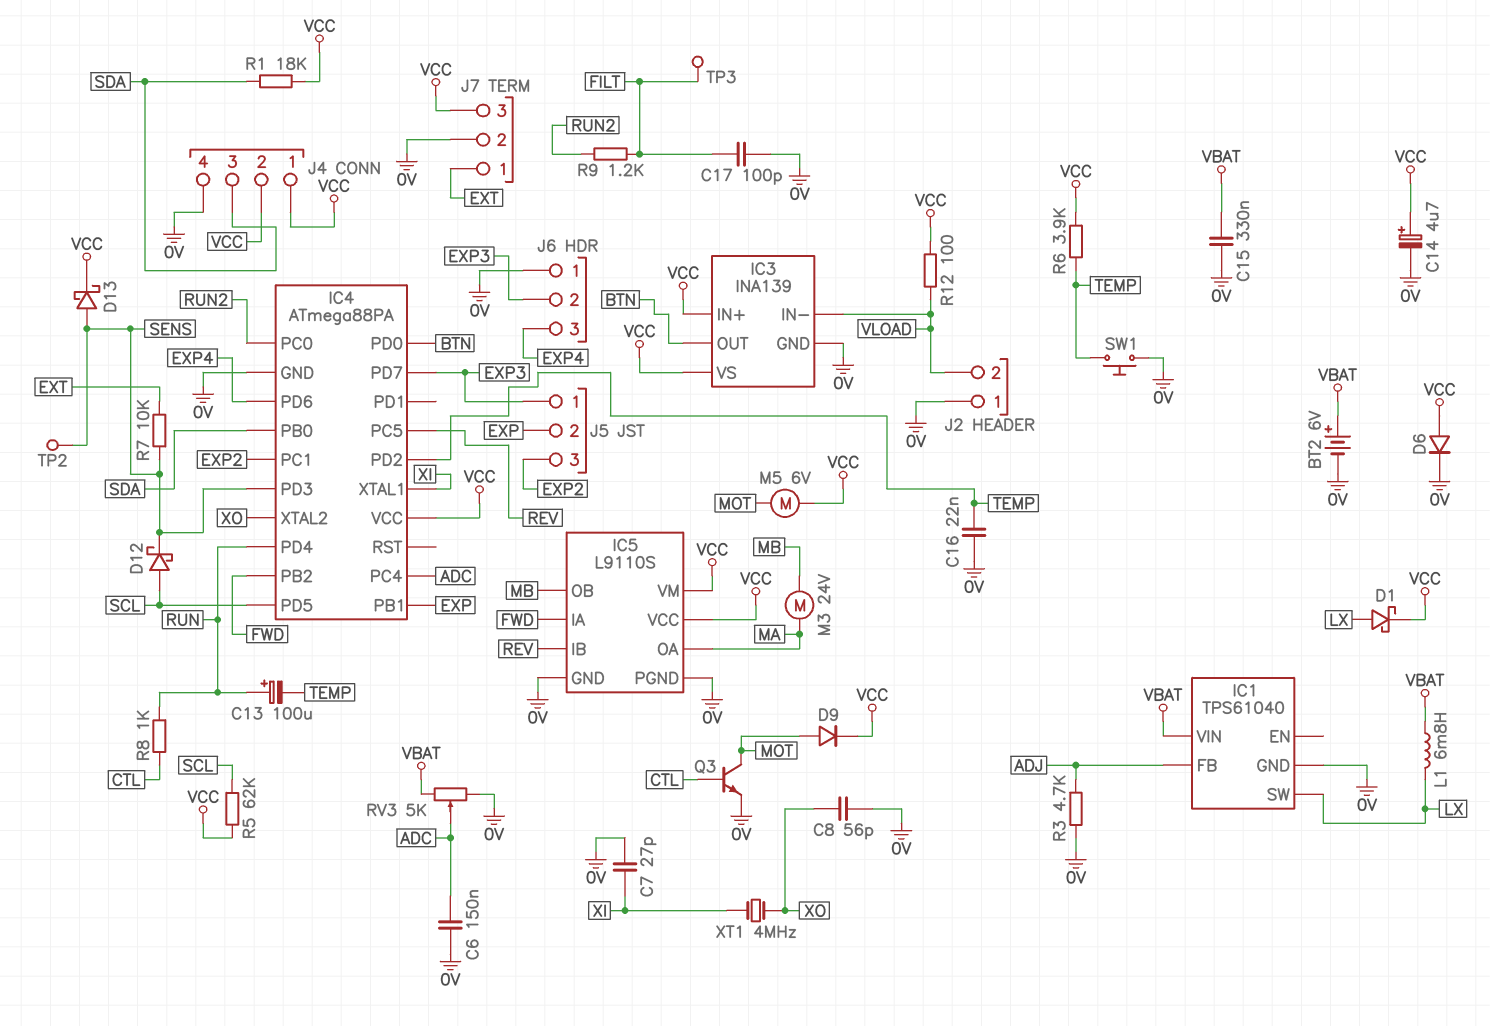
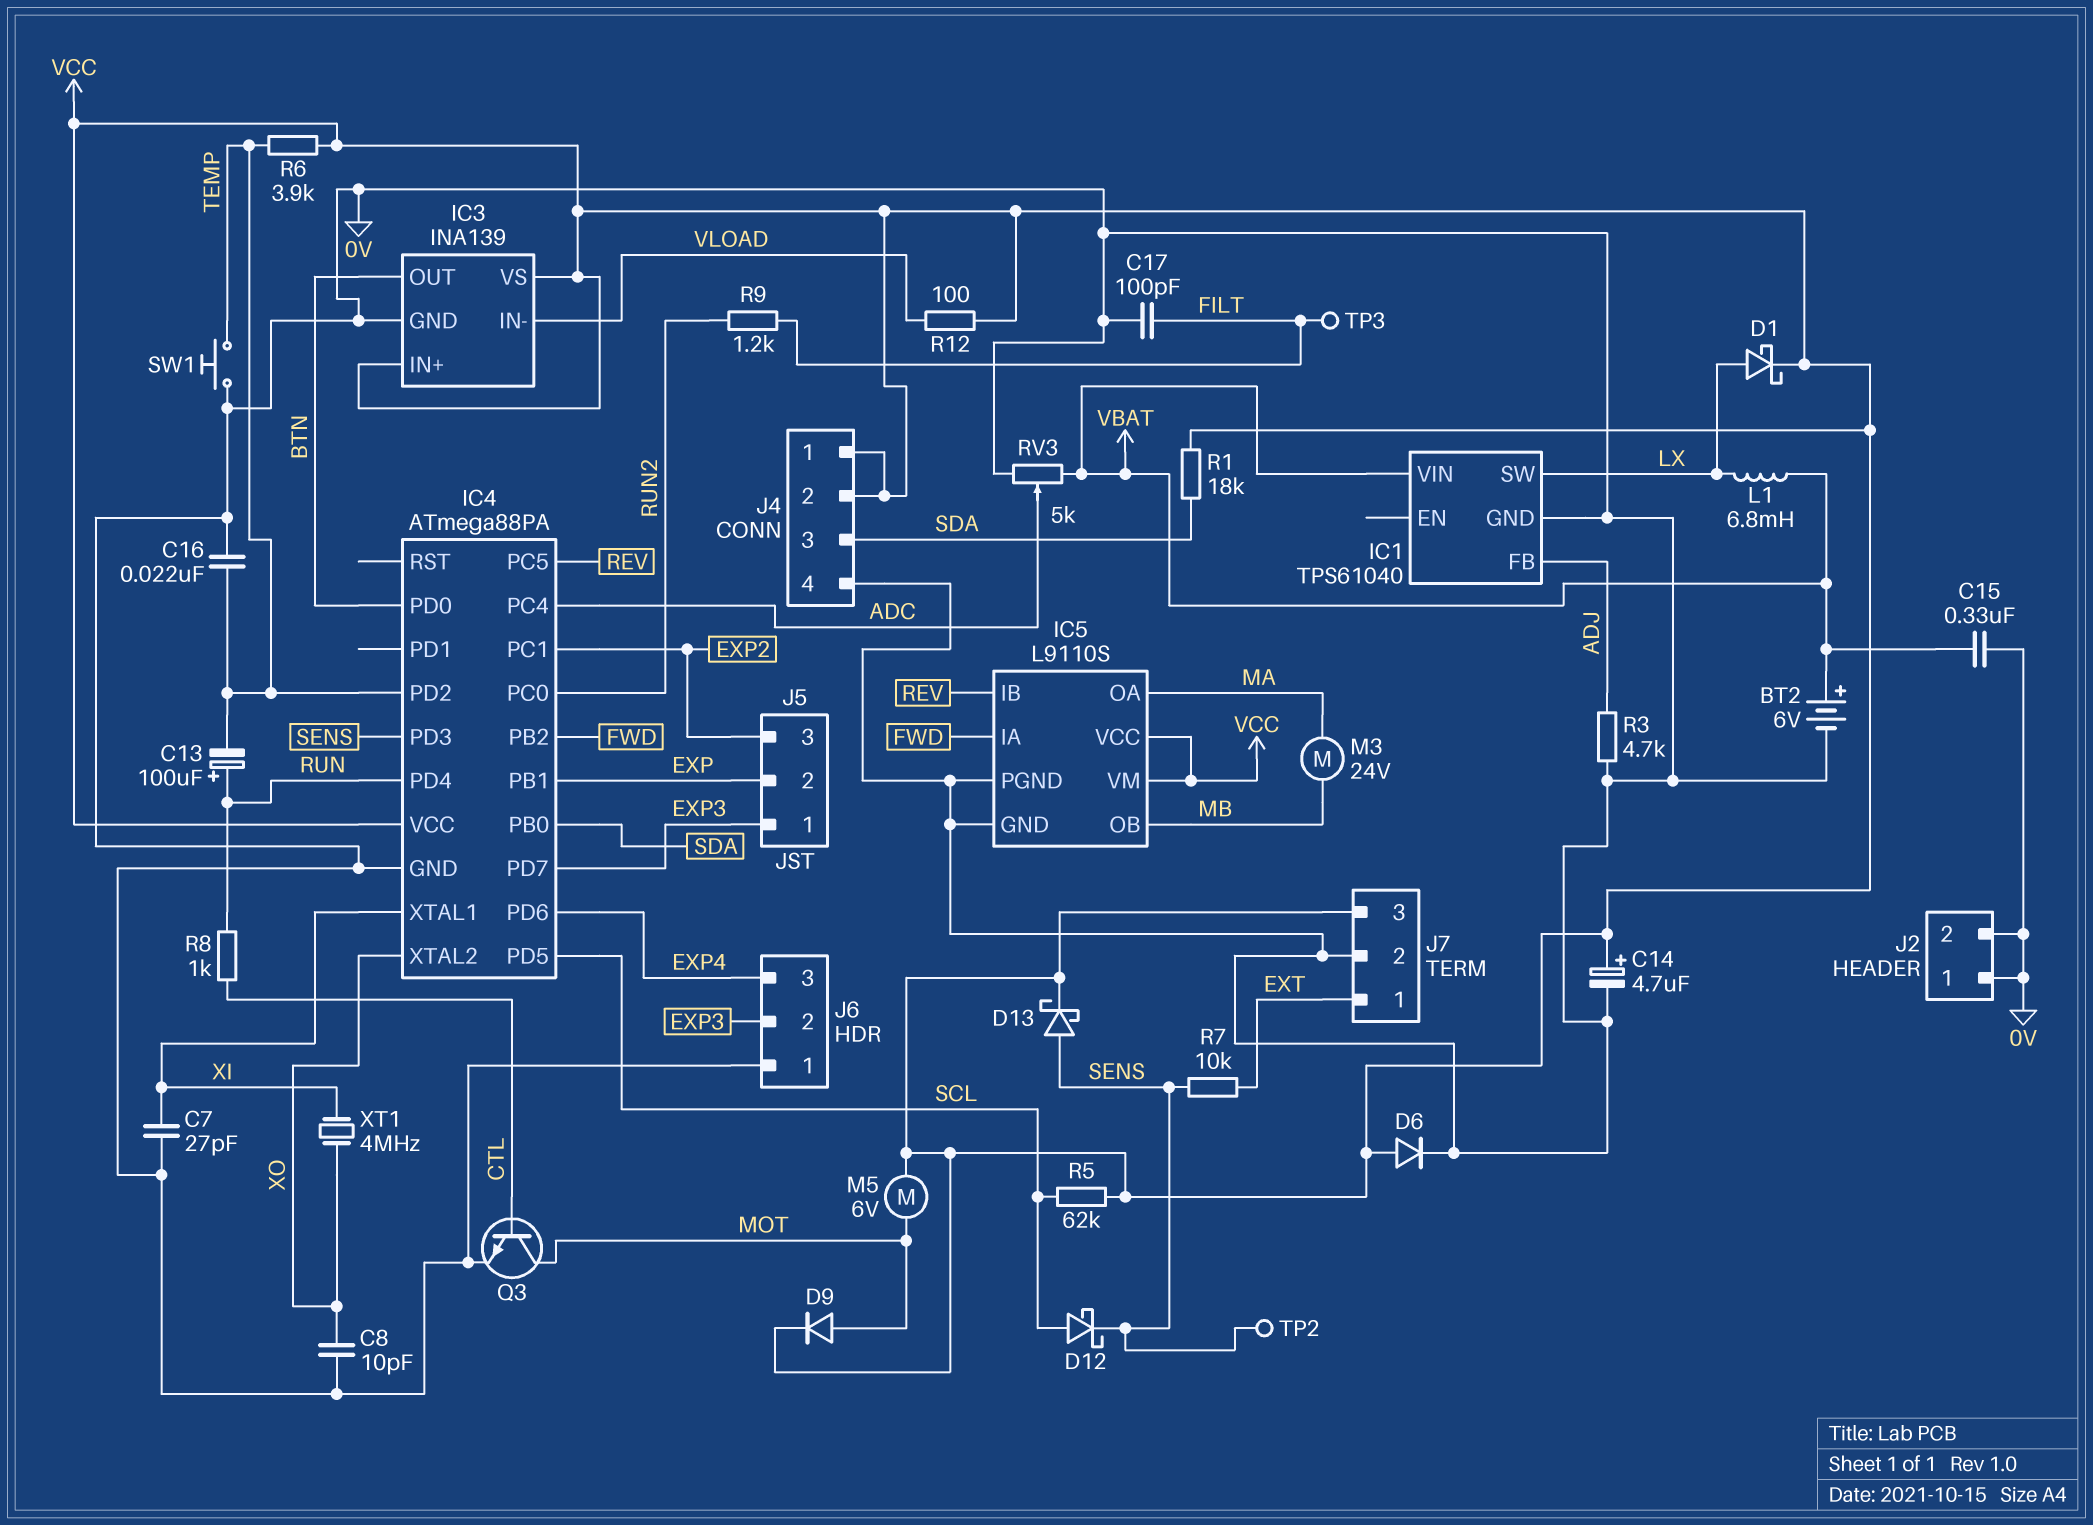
C6: 150nF (0V, ADC) -> none
C8: 56pF (0V, XO) -> 10pF (0V, XO)
J2 pin 2: VLOAD -> 0V

